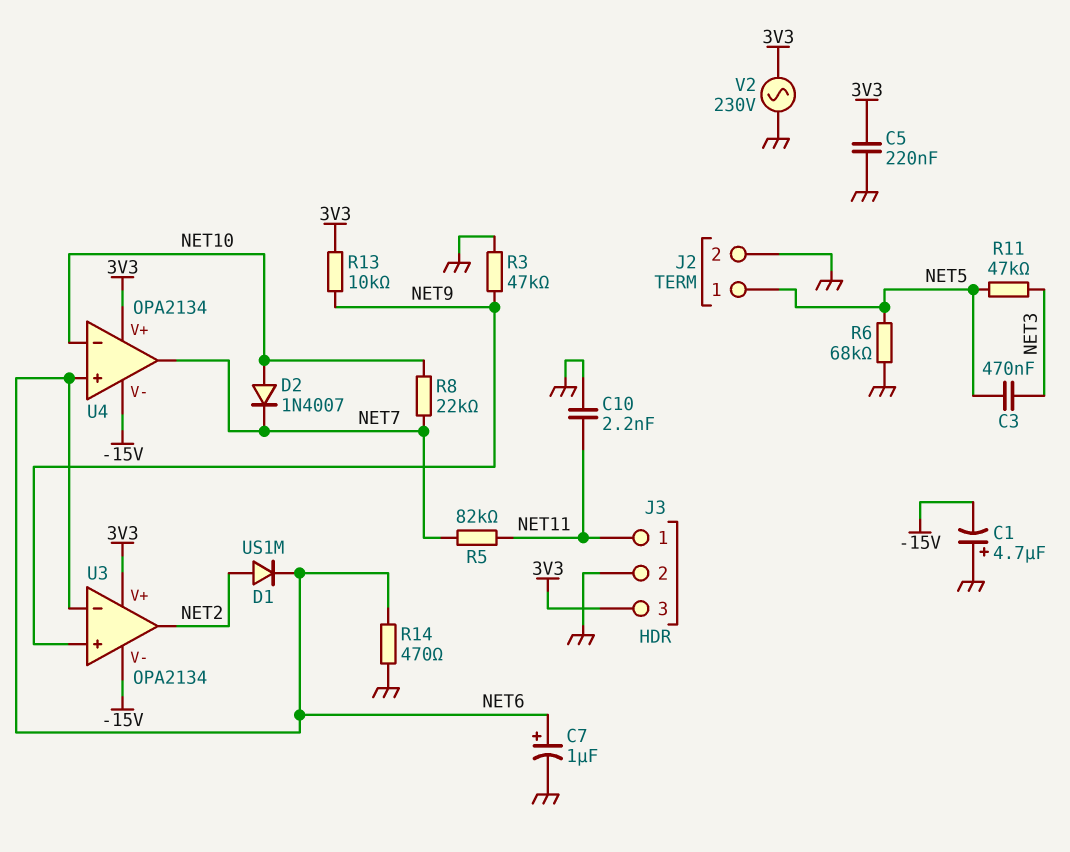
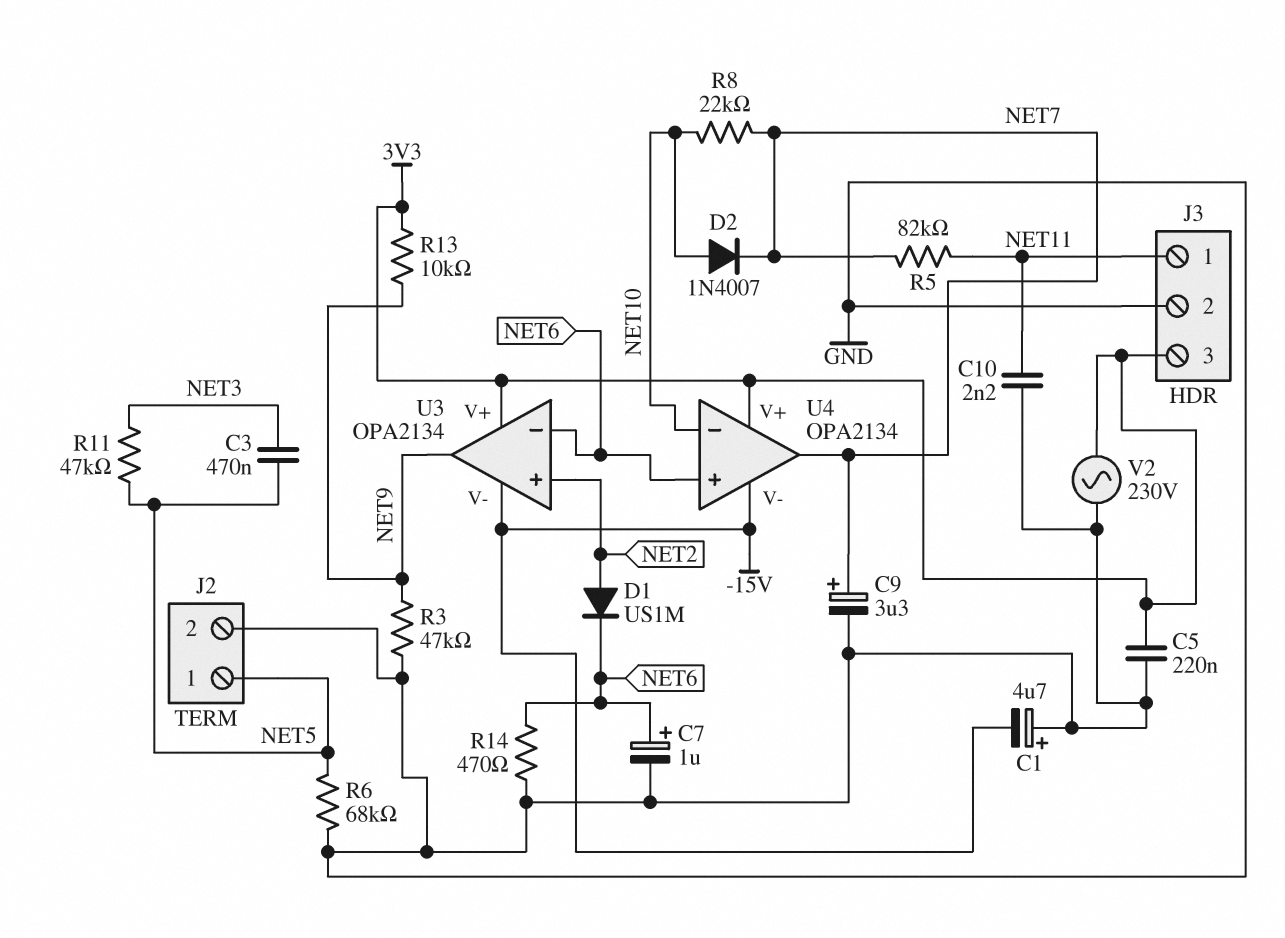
C9: none -> 3.3uF (plus NET7, minus GND)
U3 pin in+: NET9 -> NET2
U3 pin out: NET2 -> NET9

